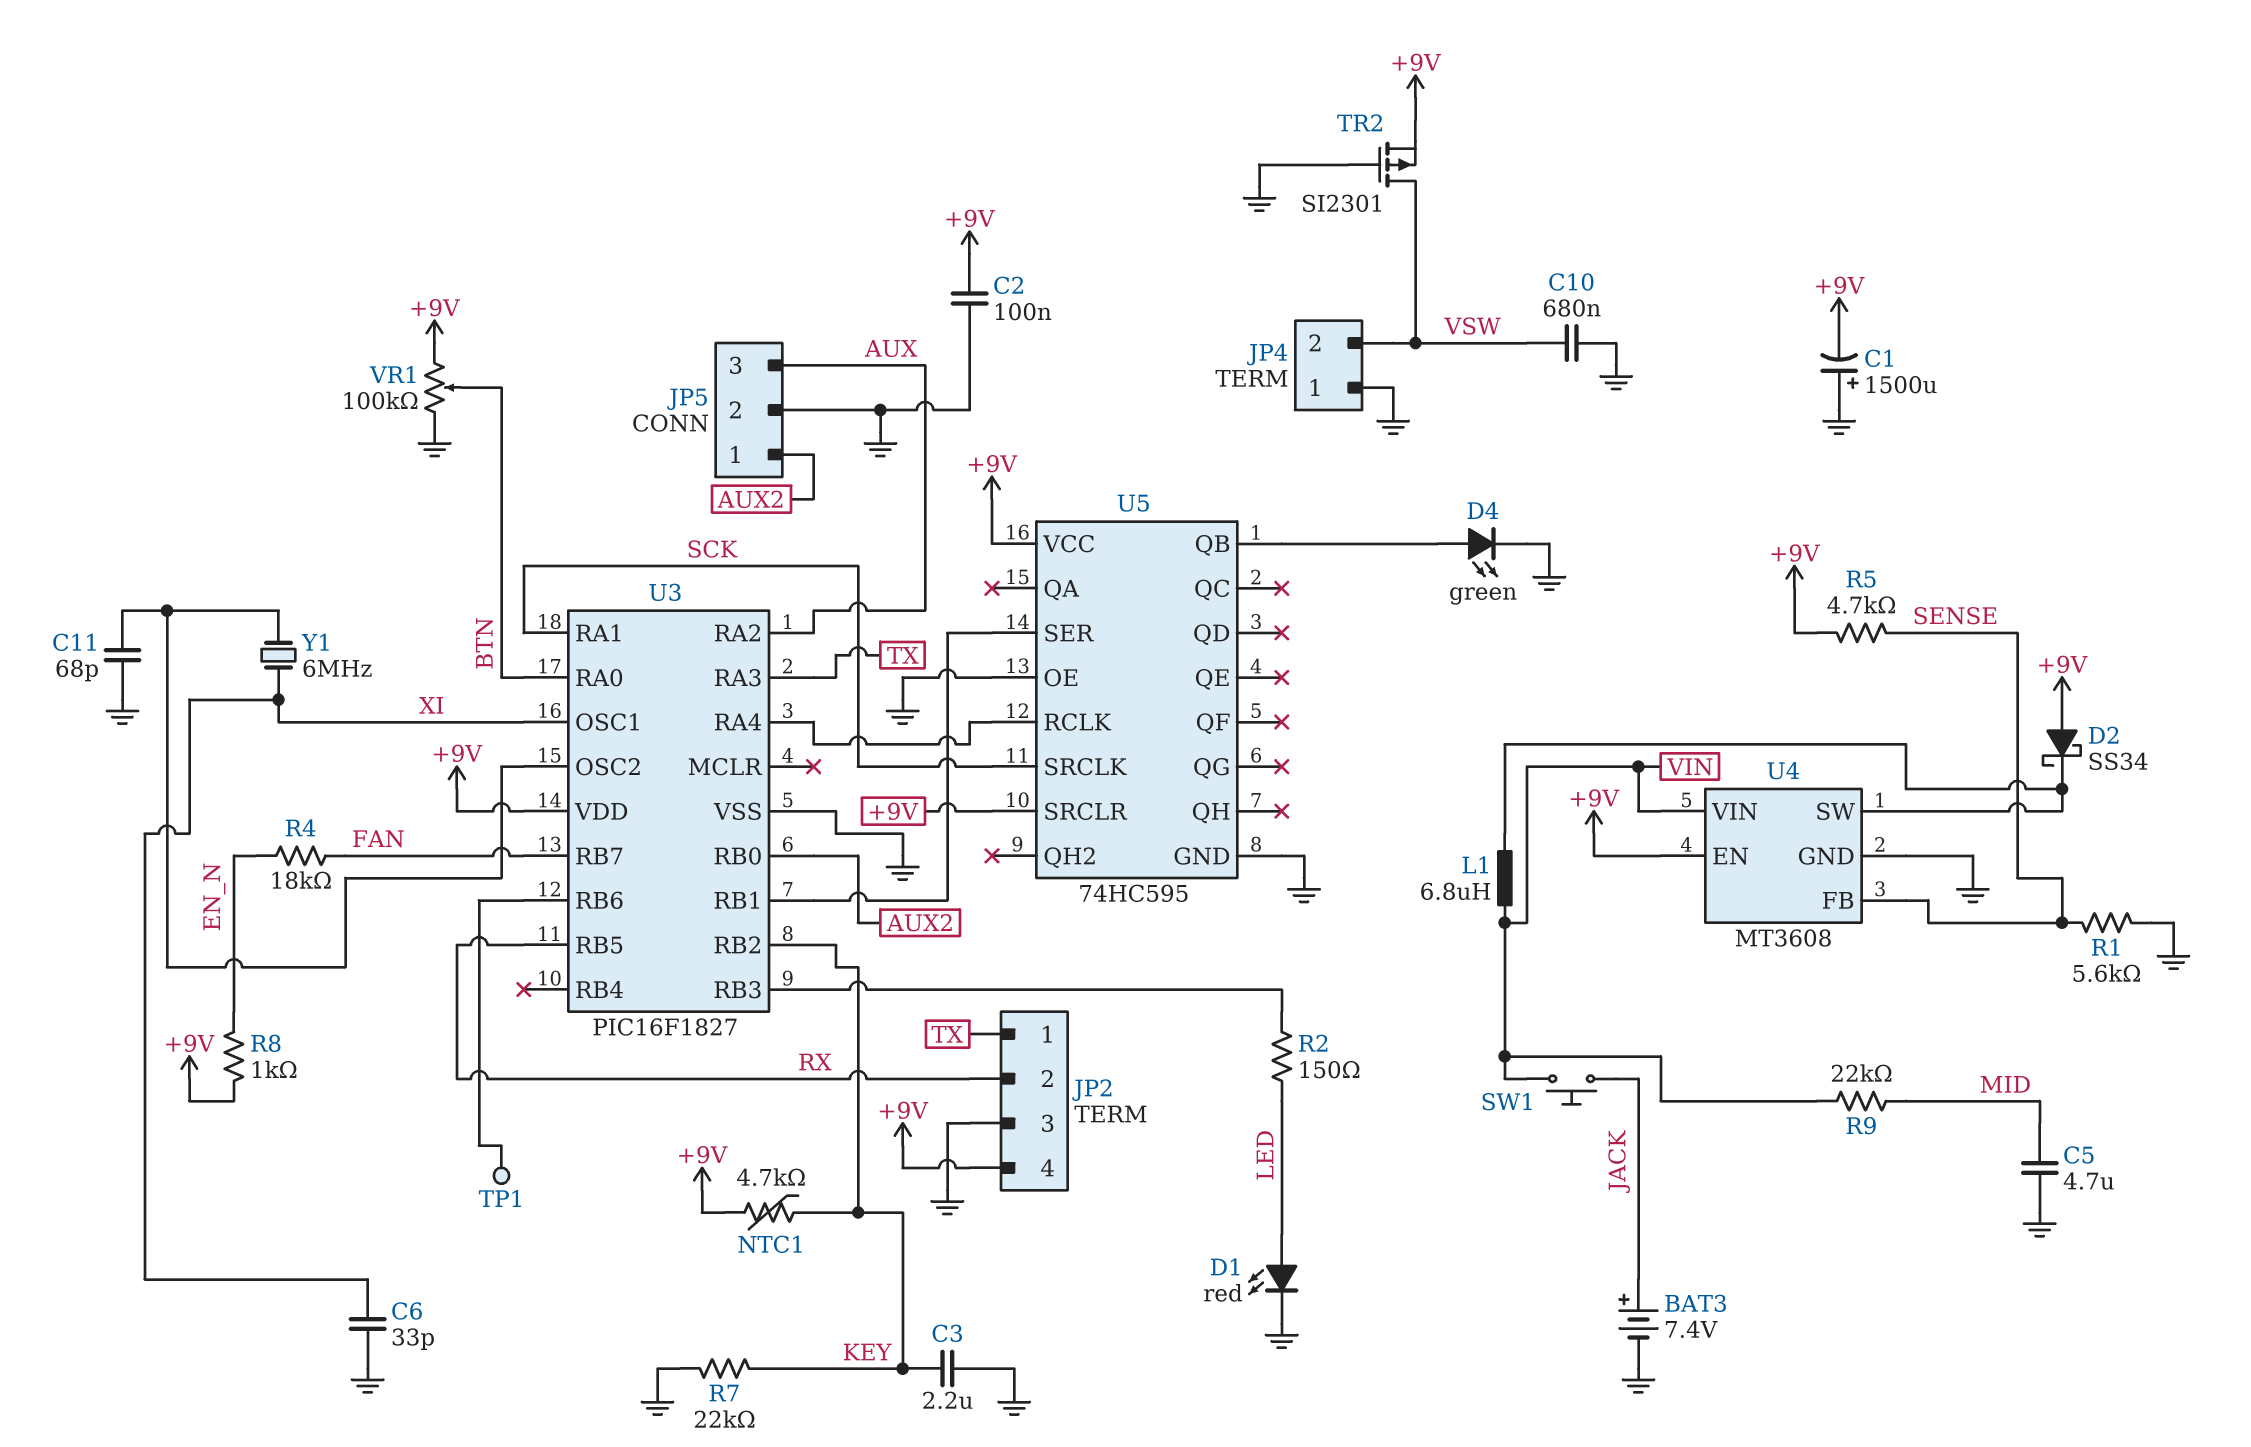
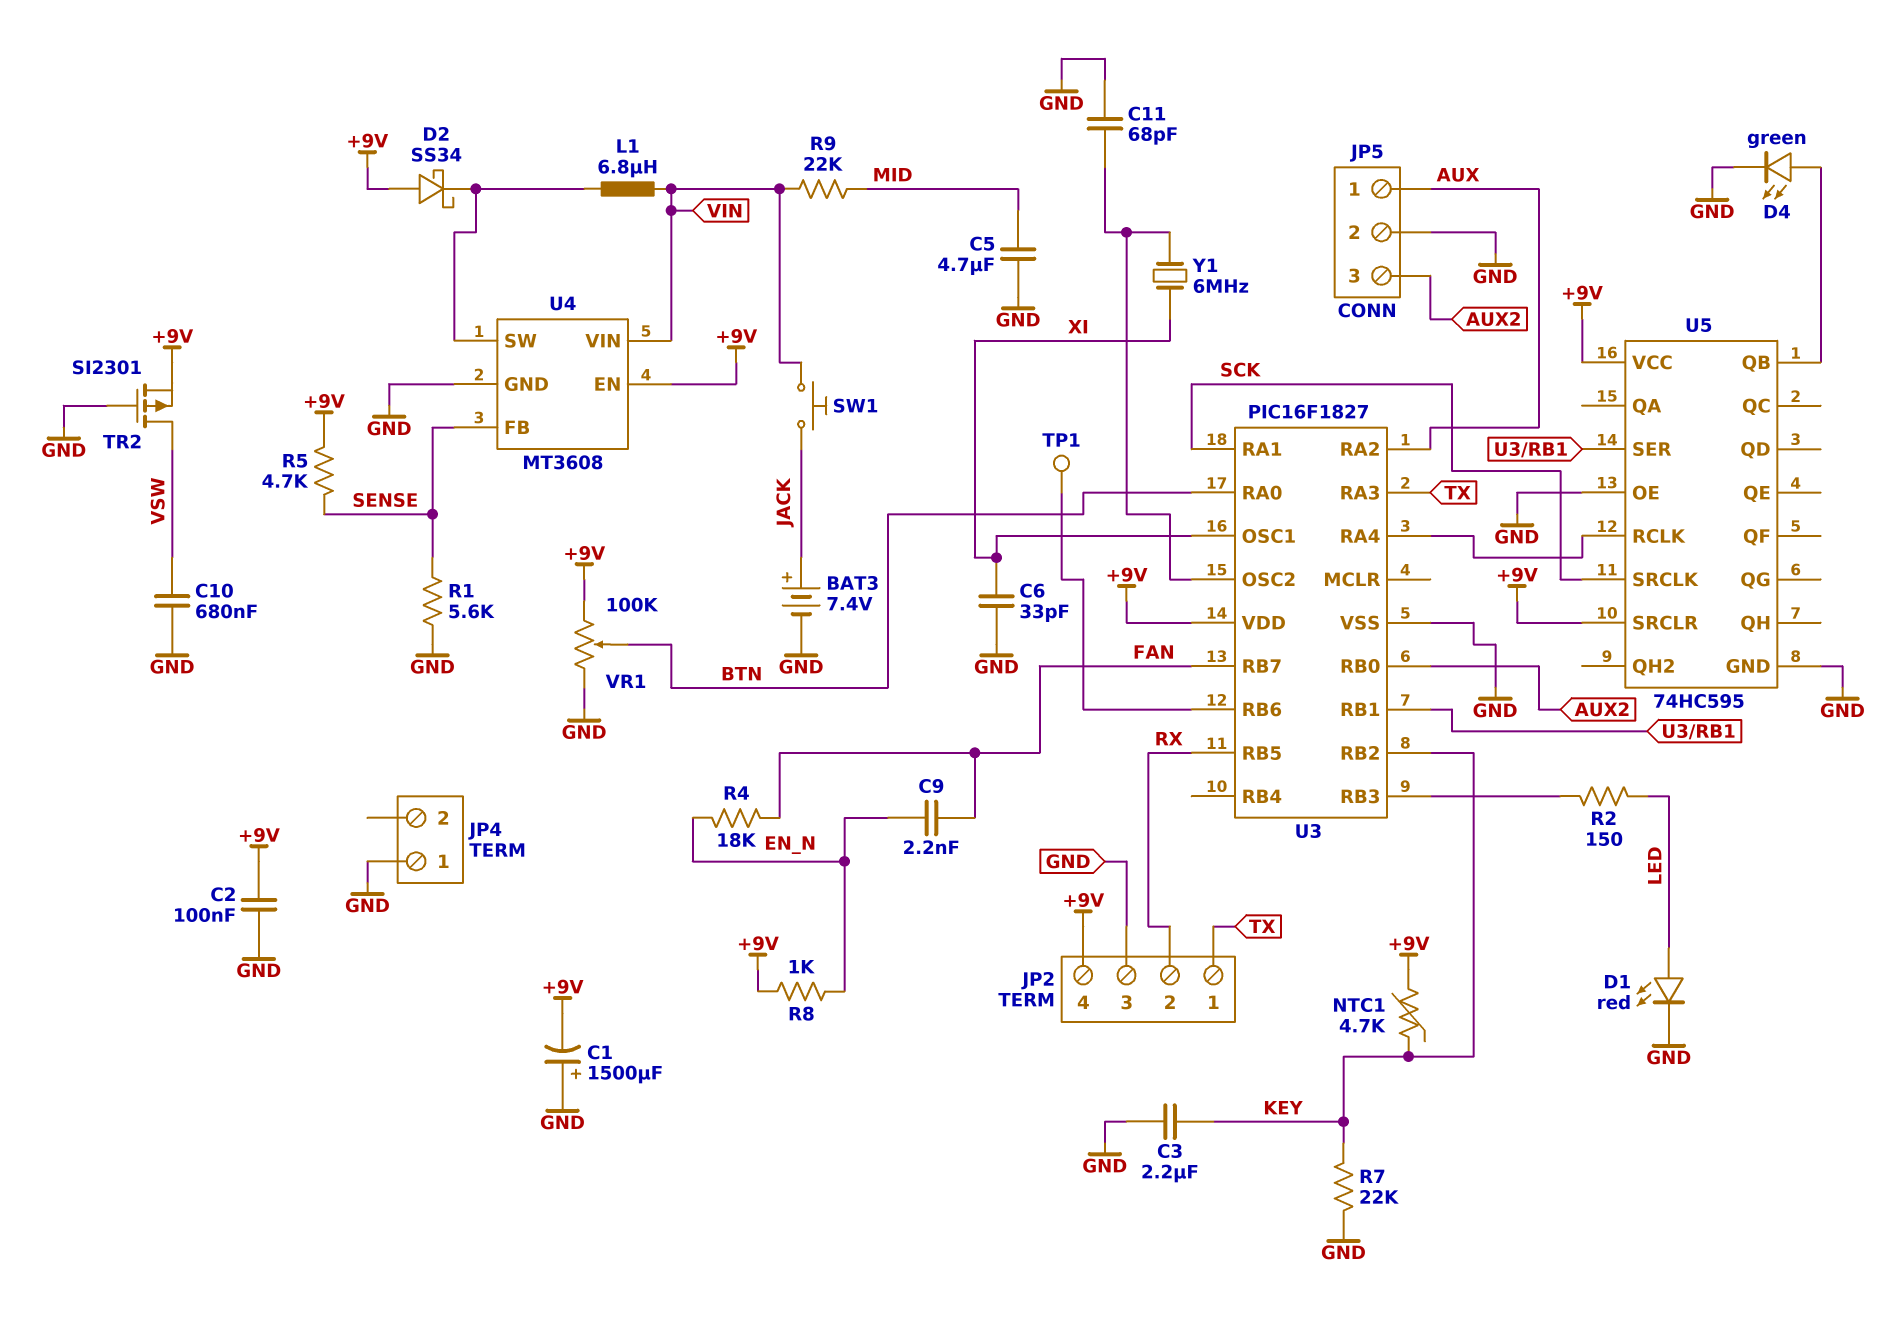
C9: none -> 2.2nF (EN_N, FAN)
JP4 pin 2: VSW -> none
JP5 pin 1: AUX2 -> AUX
JP5 pin 3: AUX -> AUX2

